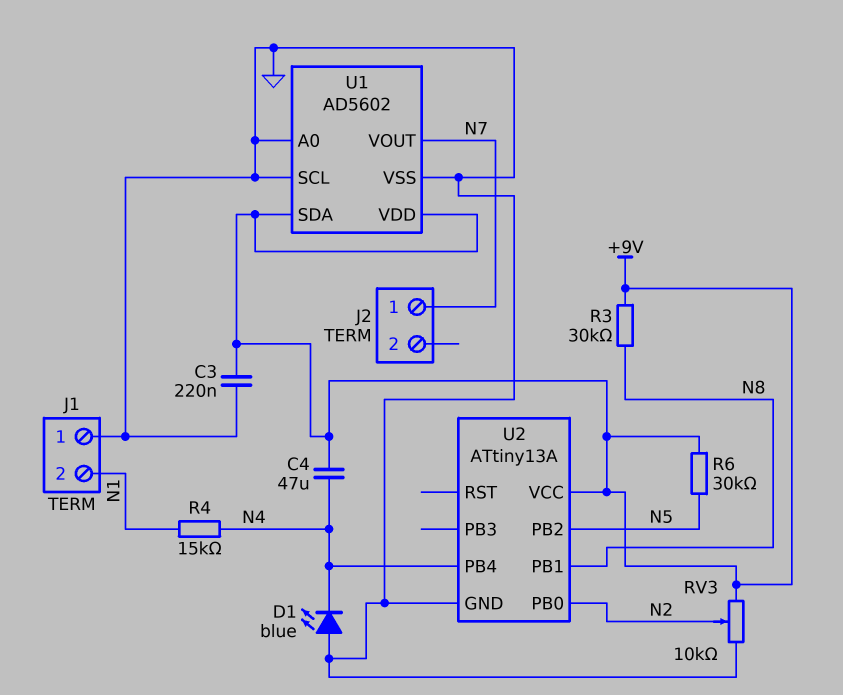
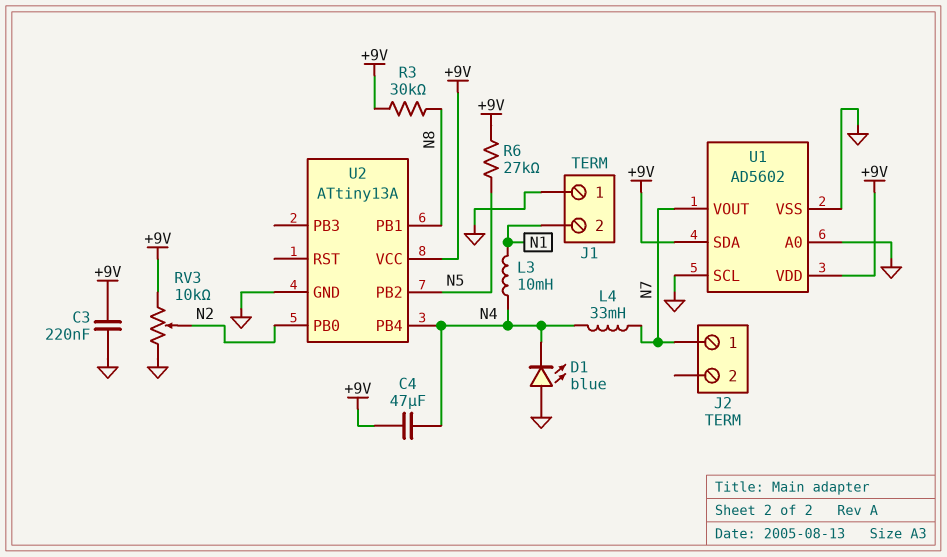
L3: none -> 10mH (N1, N4)
L4: none -> 33mH (N4, N7)
R4: 15k (N1, N4) -> none
R6: 30k (+9V, N5) -> 27k (+9V, N5)

